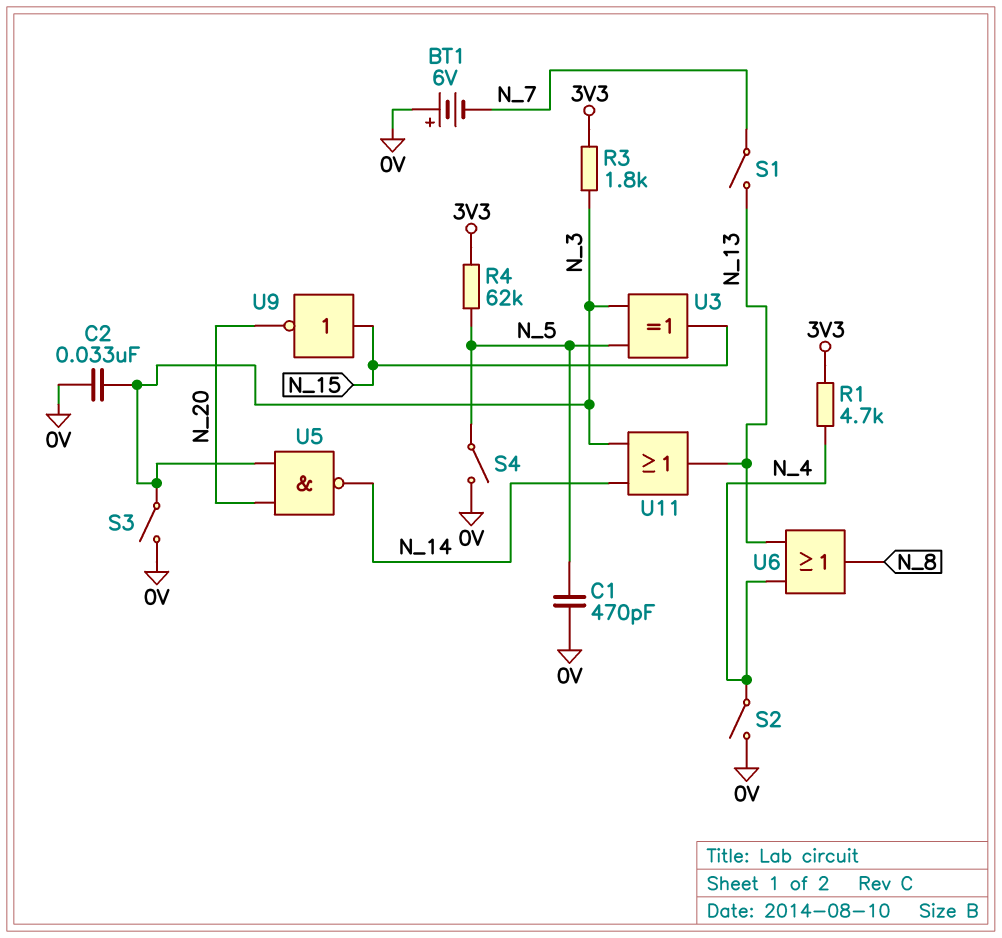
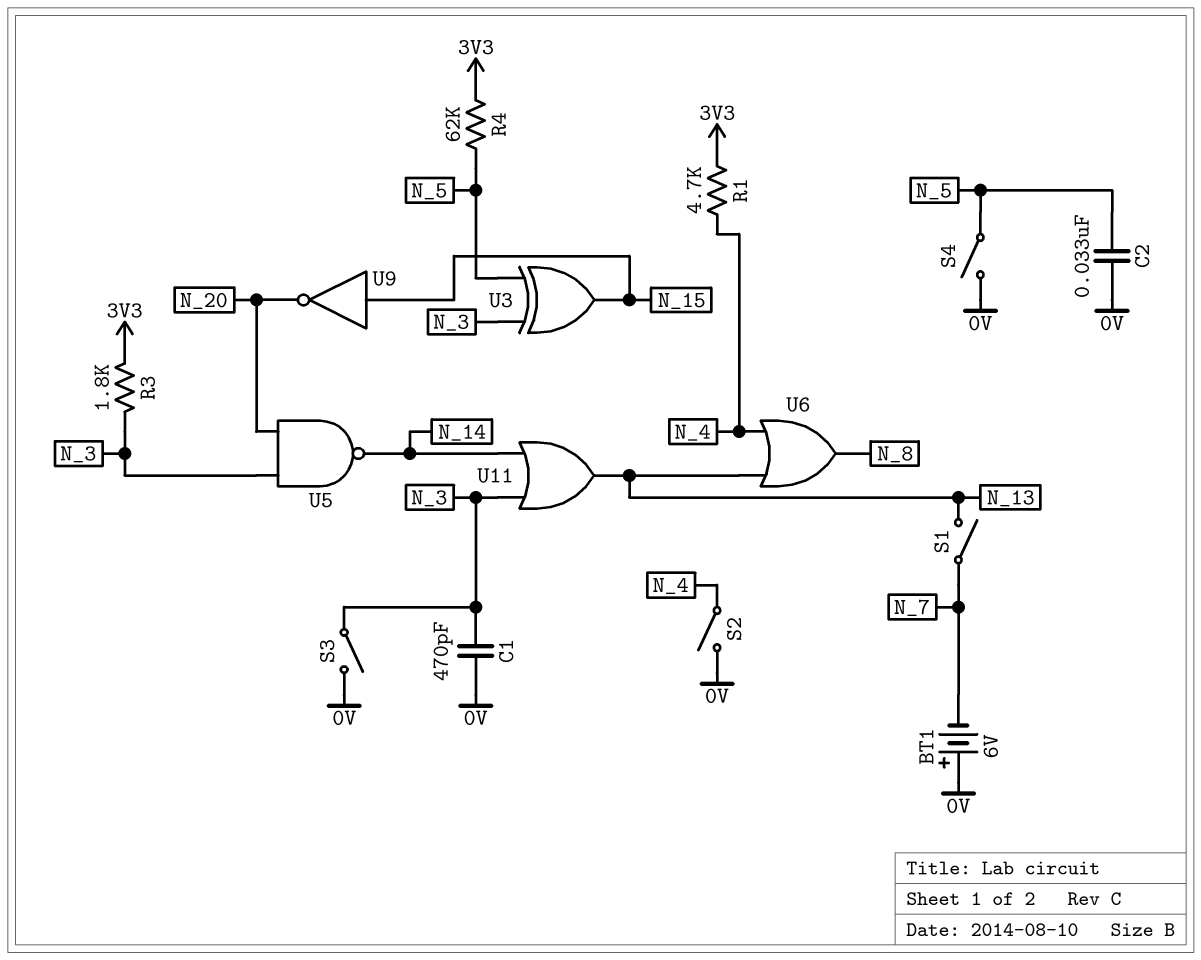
C1: 470pF (0V, N_5) -> 470pF (0V, N_3)
C2: 33nF (0V, N_3) -> 33nF (0V, N_5)

